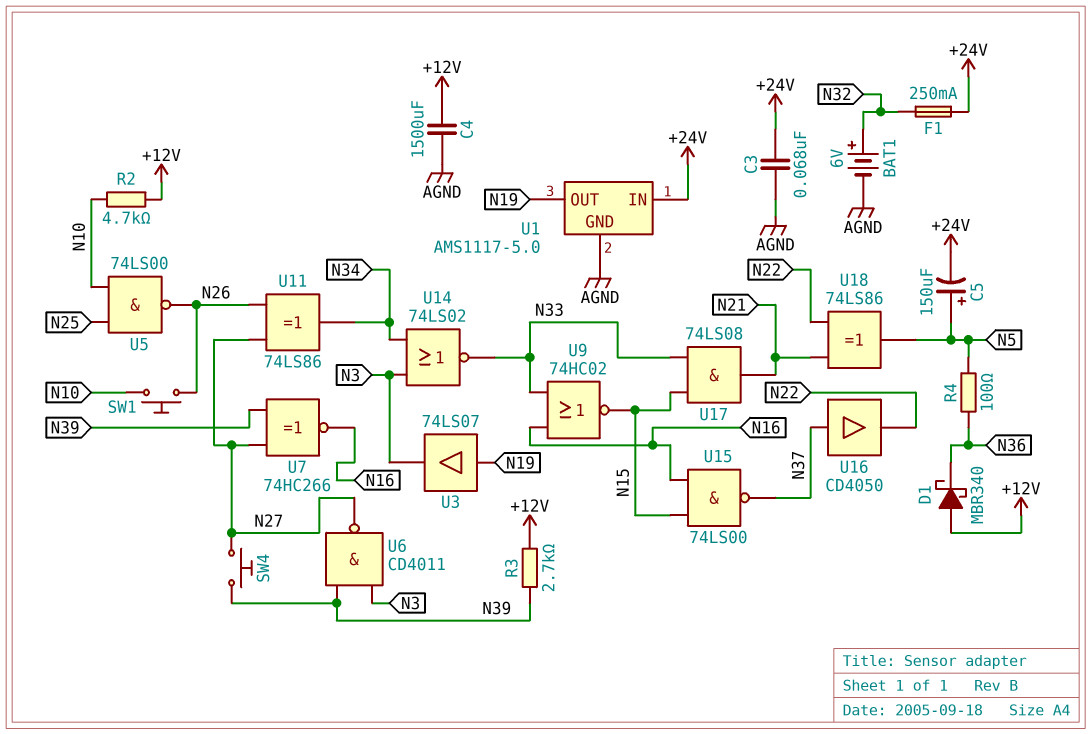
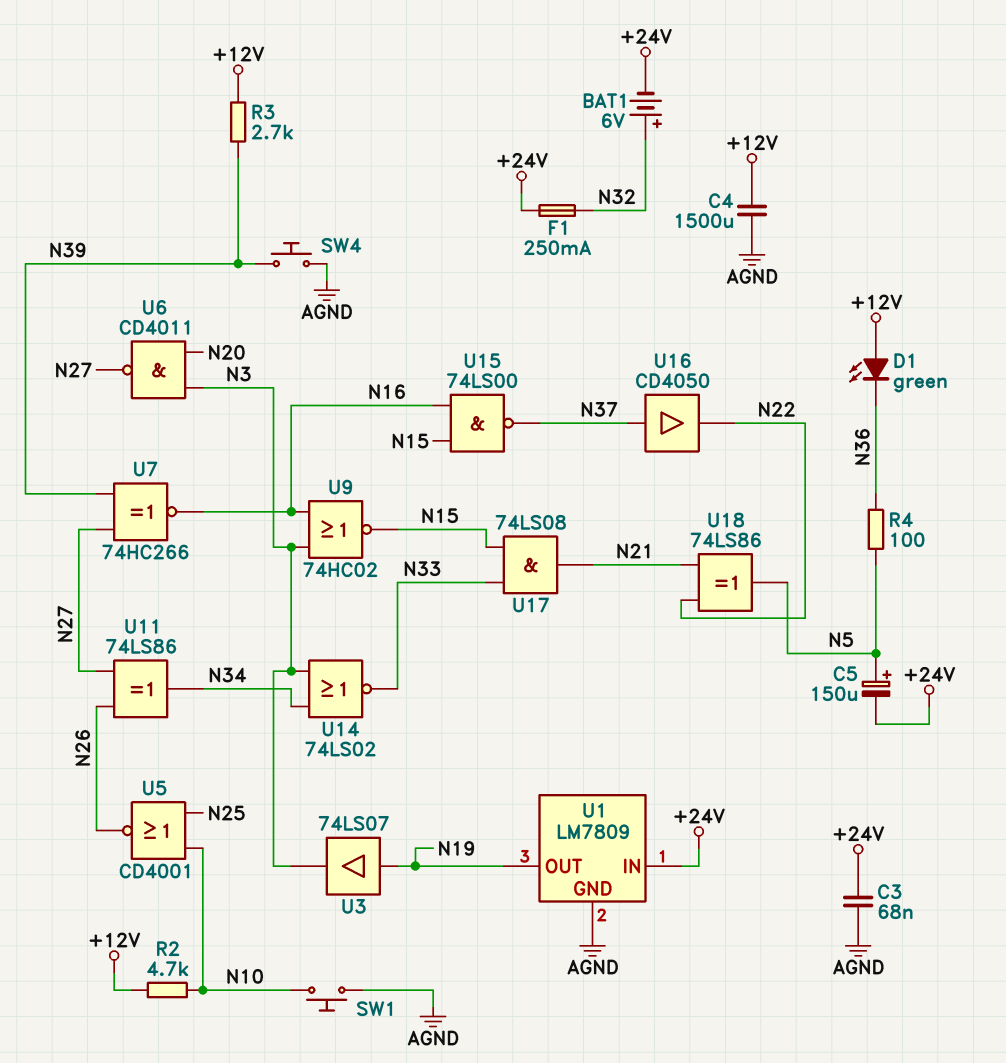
BAT1: 6V (plus N32, minus AGND) -> 6V (plus N32, minus +24V)
D1: schottky MBR340 (A +12V, K N36) -> LED green (A +12V, K N36)
SW1: button (N10, N26) -> button (AGND, N10)
SW4: button (N27, N39) -> button (AGND, N39)
U1: AMS1117-5.0 -> LM7809
U5: NAND 74LS00 (in N10, in N25, out N26) -> NOR CD4001 (in N10, in N25, out N26)
U6: NAND CD4011 (in N3, in N39, out N27) -> NAND CD4011 (in N3, in N20, out N27)
U9: NOR 74HC02 (in N16, in N33, out N15) -> NOR 74HC02 (in N3, in N16, out N15)

